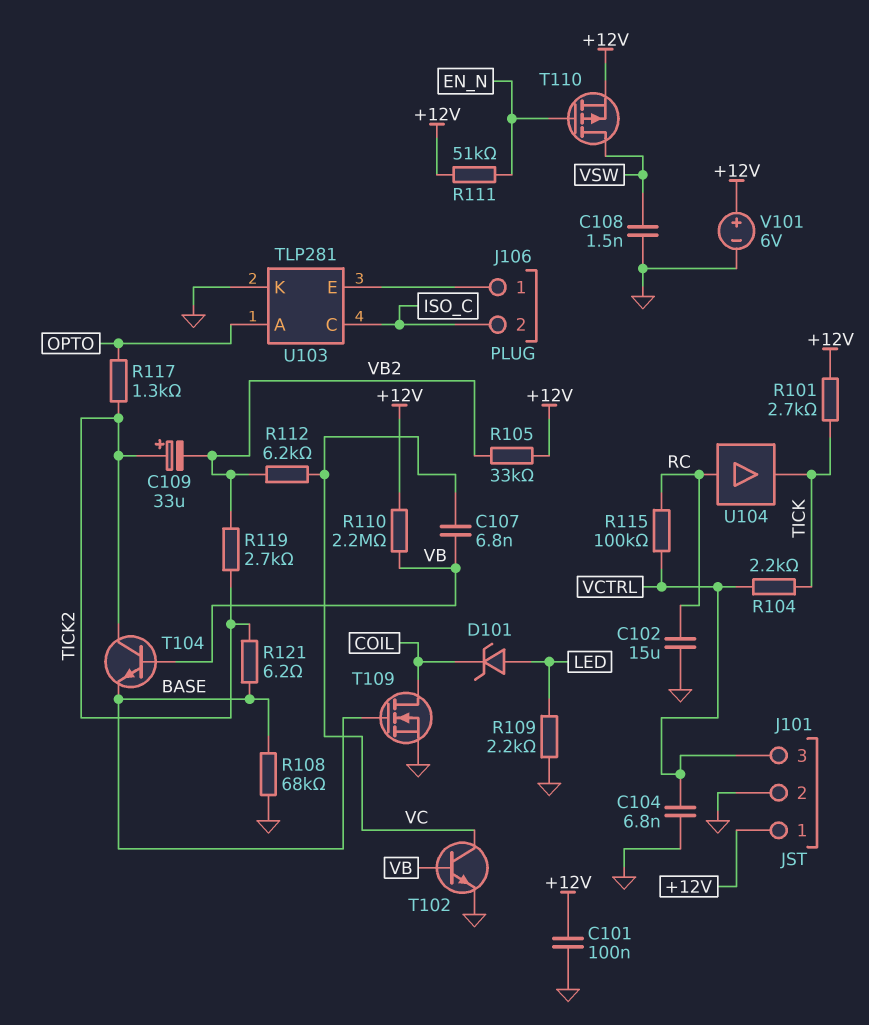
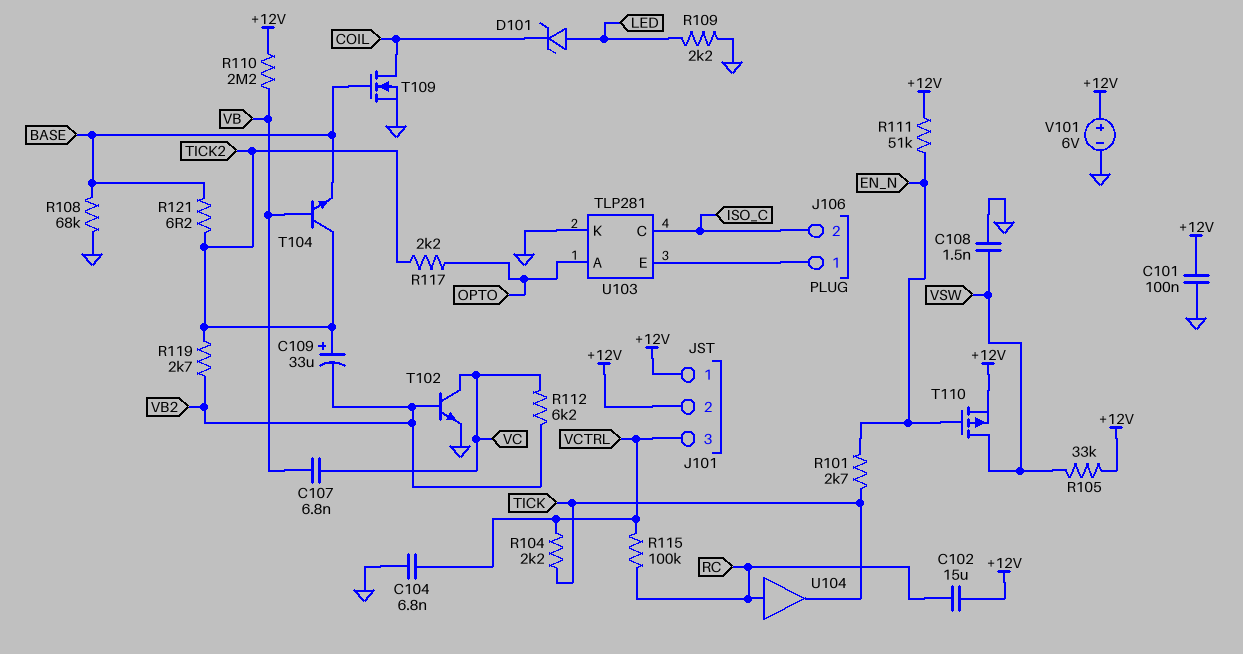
C102: 15uF (GND, RC) -> 15uF (+12V, RC)
J101 pin 2: GND -> +12V
R101: 2.7k (+12V, TICK) -> 2.7k (EN_N, TICK)
R105: 33k (+12V, VB2) -> 33k (+12V, VSW)
R117: 1.3k (OPTO, TICK2) -> 2.2k (OPTO, TICK2)
T102: NPN (B VB, C VC, E GND) -> NPN (B VB2, C VC, E GND)

